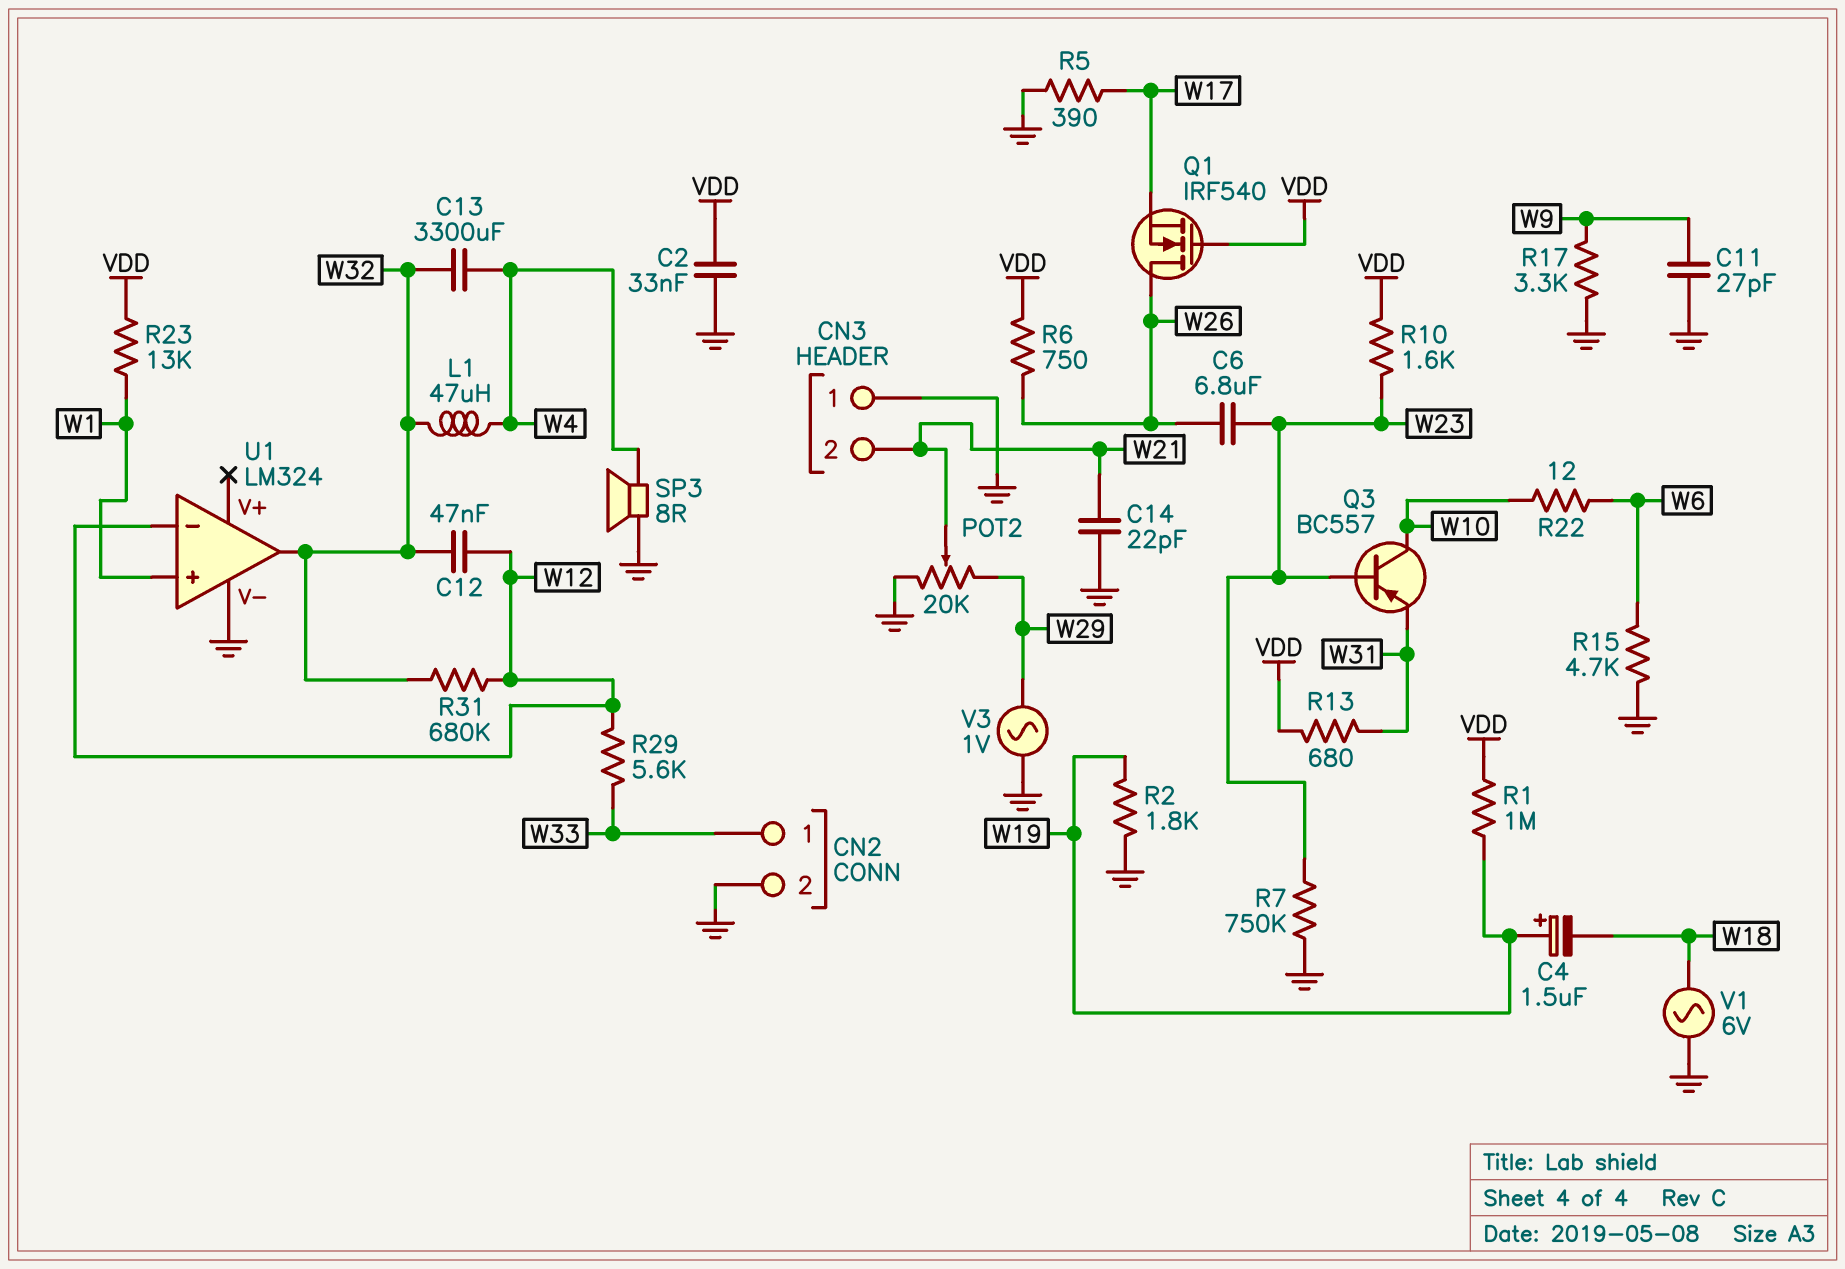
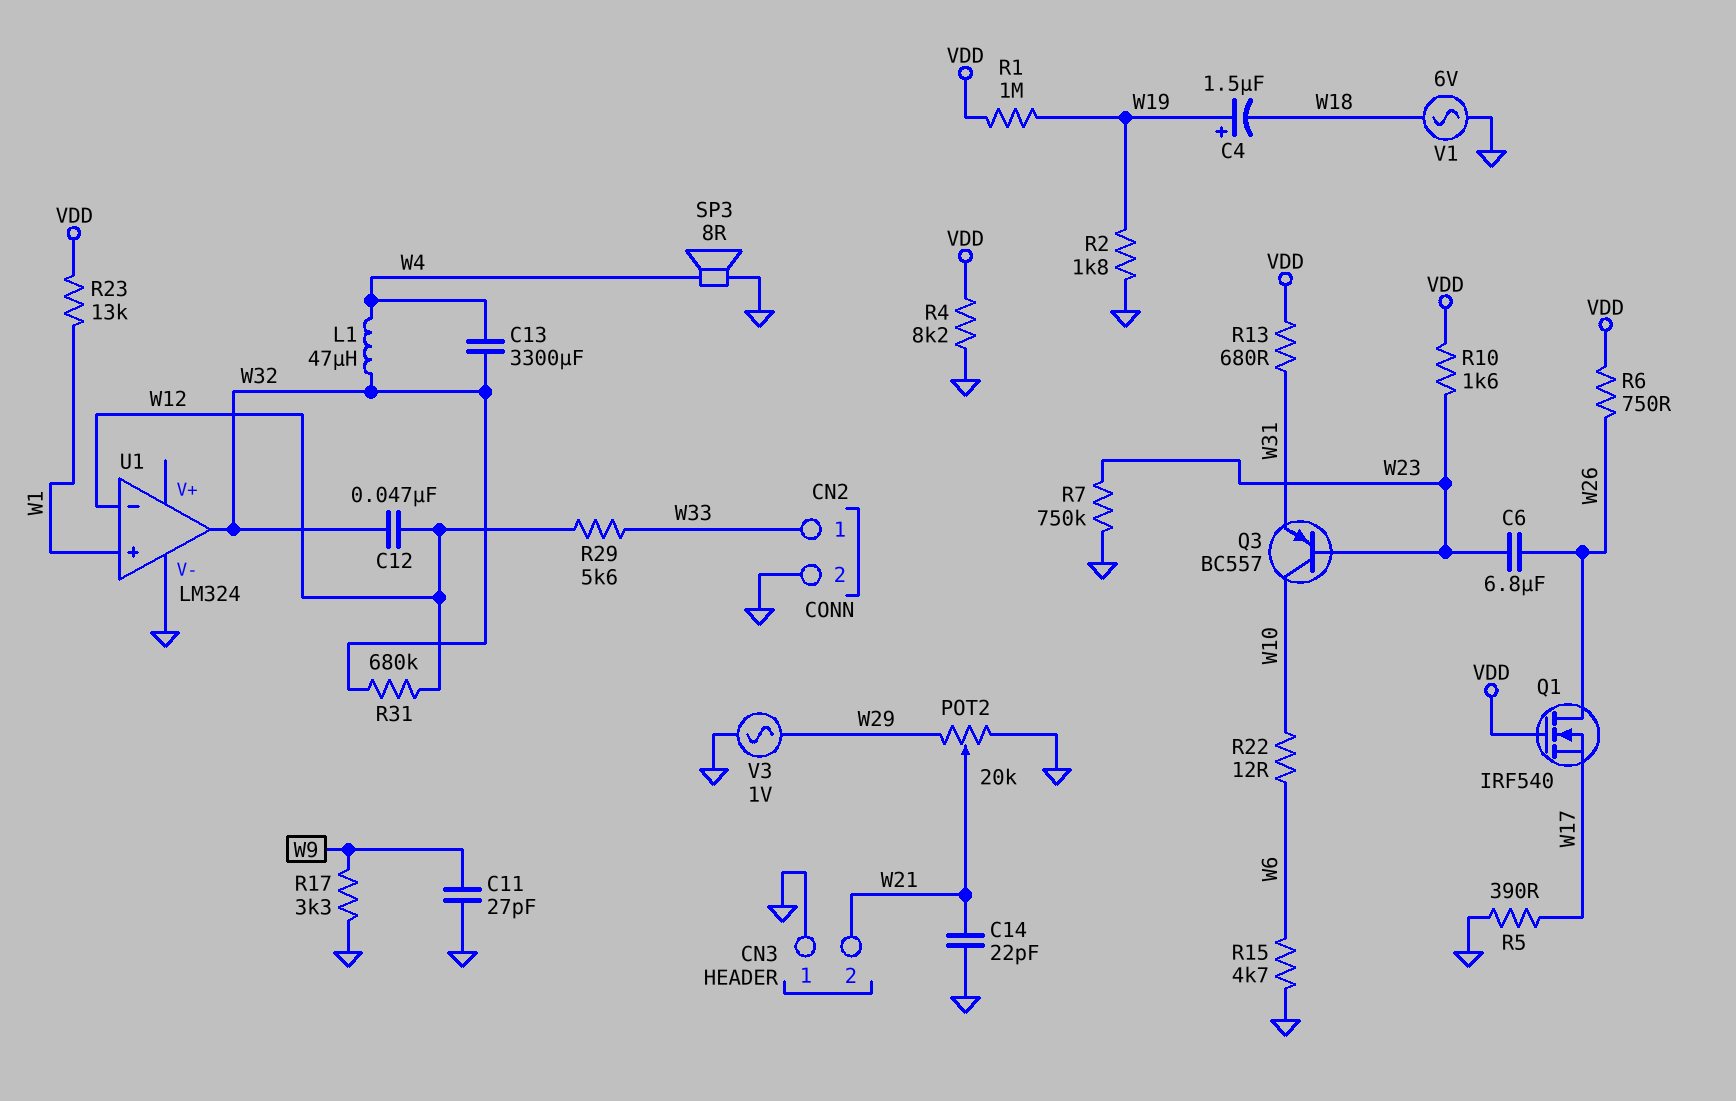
C2: 33nF (GND, VDD) -> none
R4: none -> 8.2k (GND, VDD)

